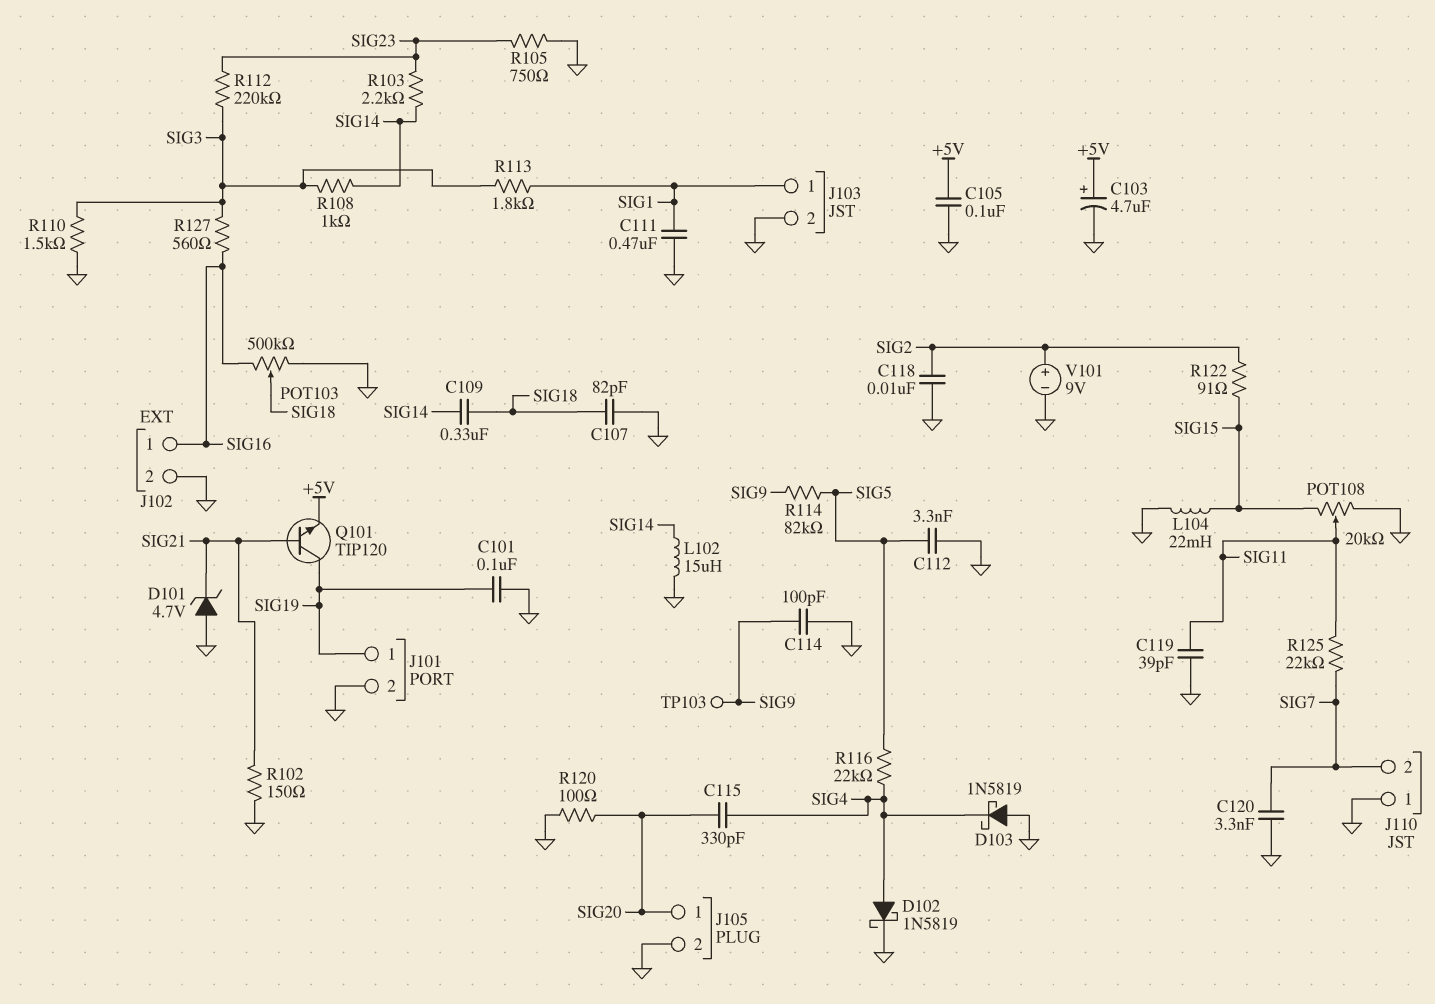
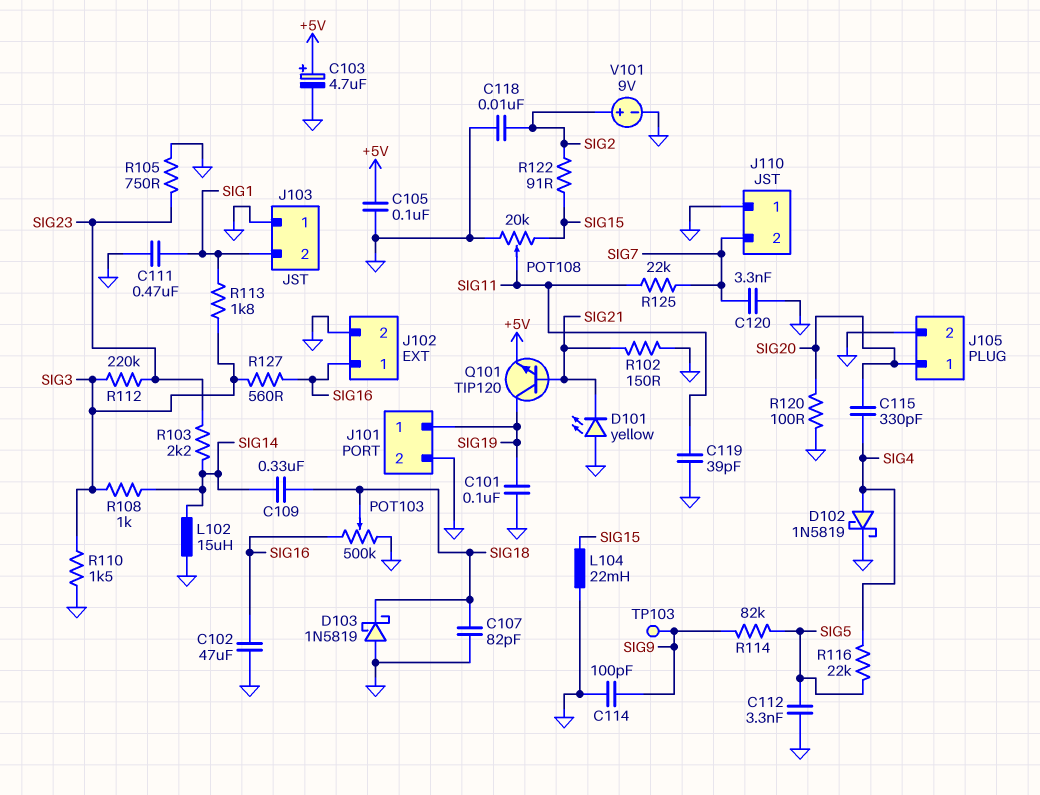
C102: none -> 47uF (GND, SIG16)
D101: zener 4.7V (A GND, K SIG21) -> LED yellow (A GND, K SIG21)
D103: schottky 1N5819 (A GND, K SIG4) -> schottky 1N5819 (A GND, K SIG18)
J103 pin 1: SIG1 -> GND
J103 pin 2: GND -> SIG1

